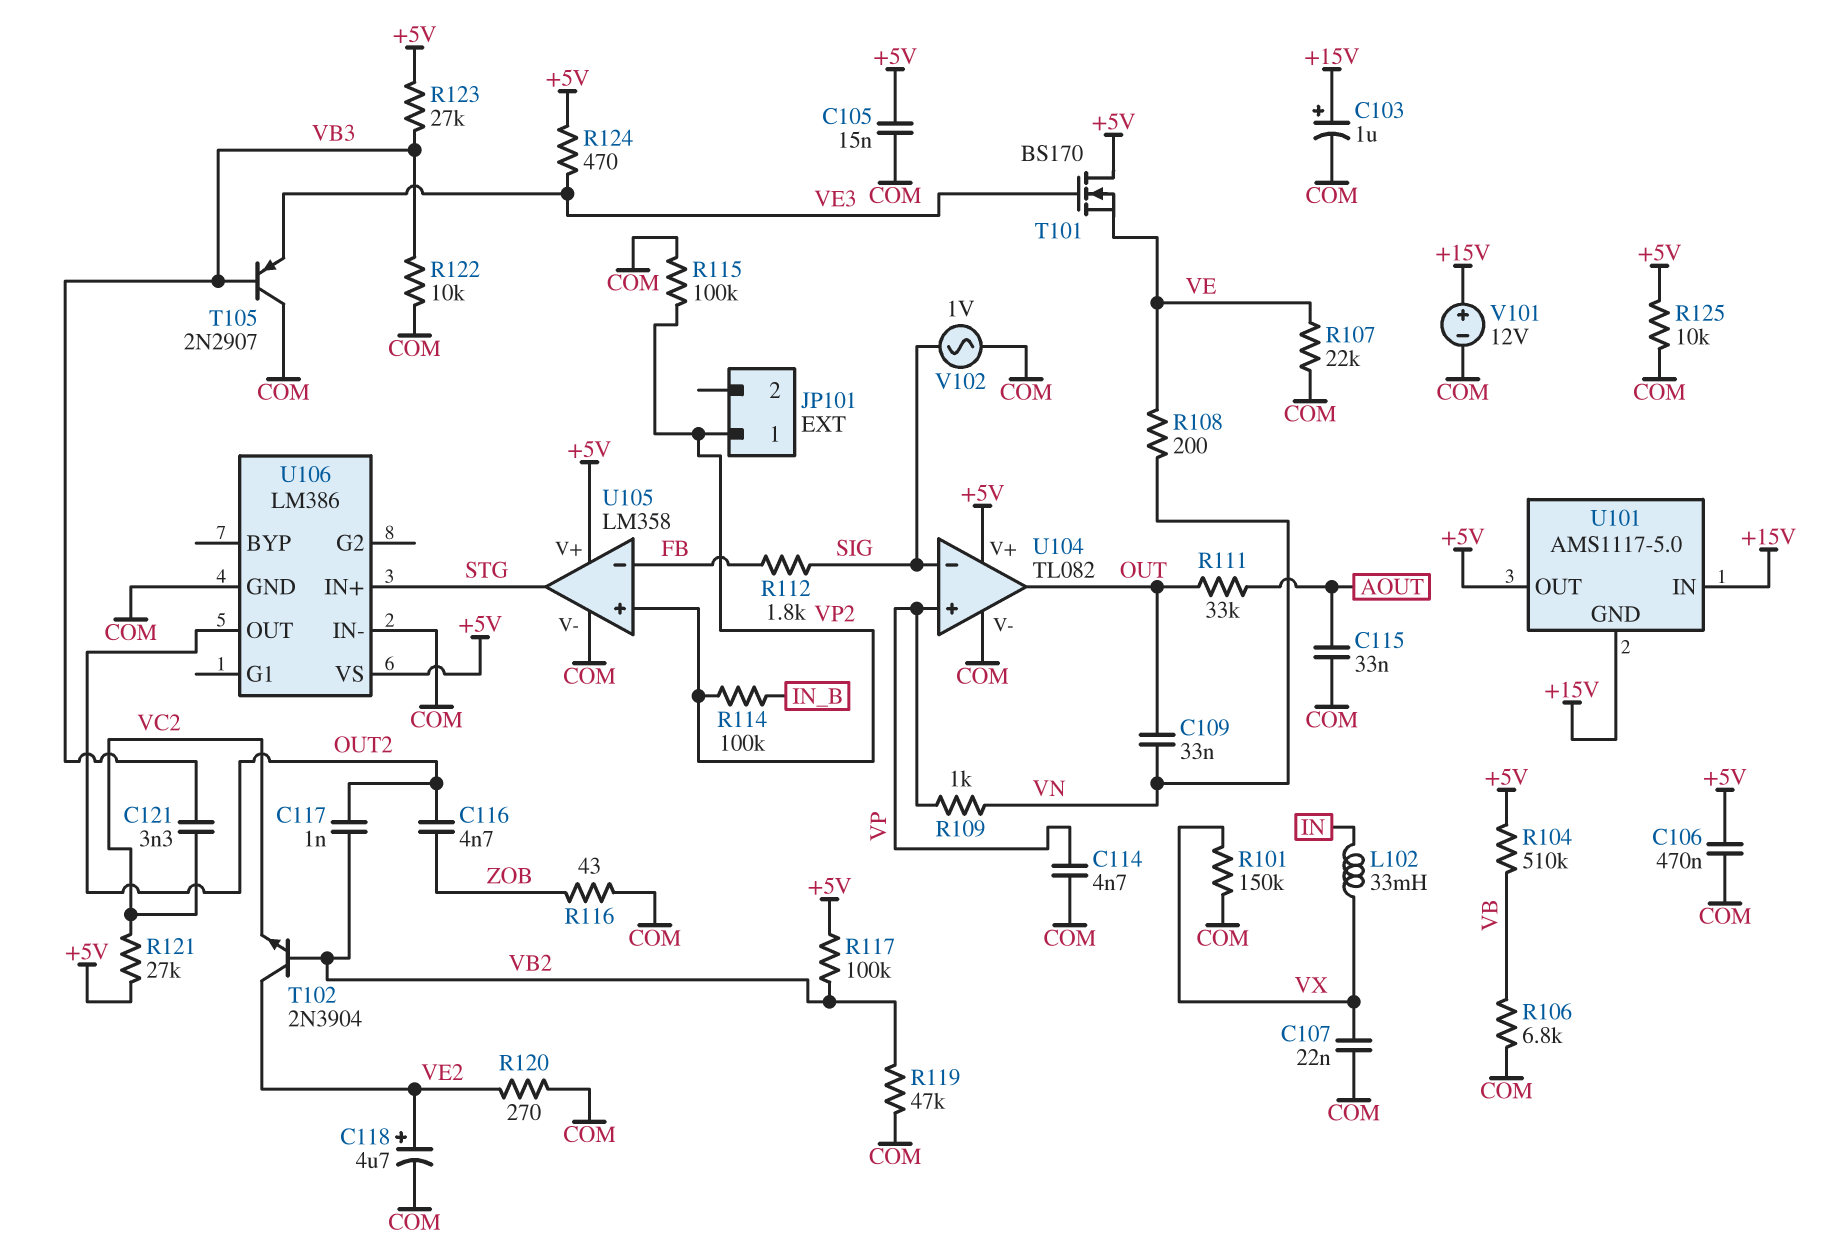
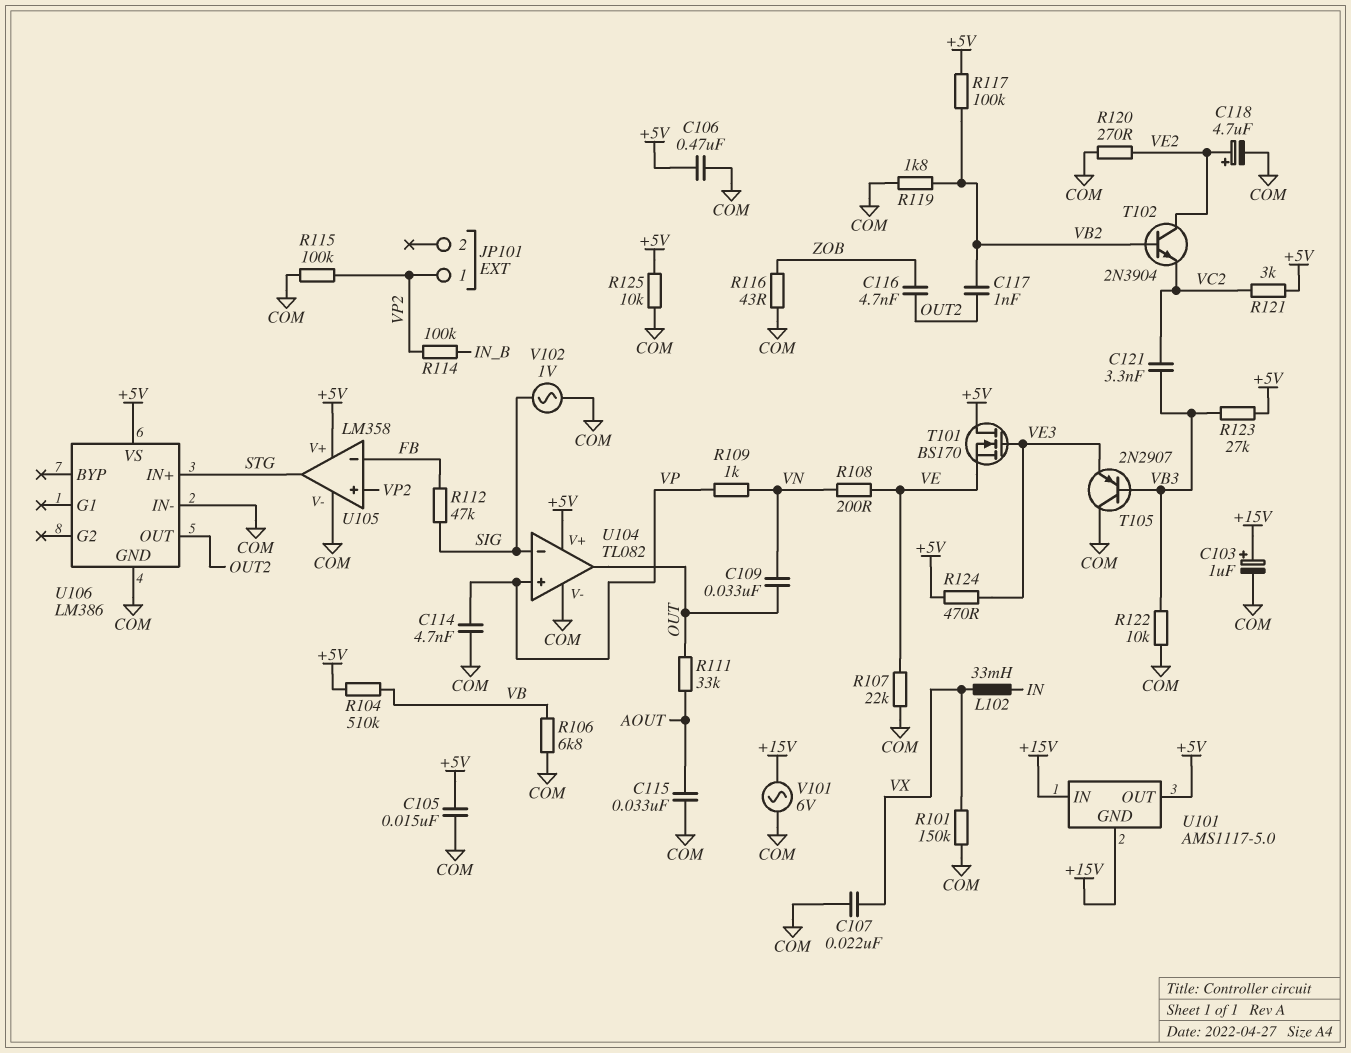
R112: 1.8k (FB, SIG) -> 47k (FB, SIG)
R119: 47k (COM, VB2) -> 1.8k (COM, VB2)
R121: 27k (+5V, VC2) -> 3k (+5V, VC2)
V101: 12V (plus +15V, minus COM) -> AC 6V (+15V, COM)

